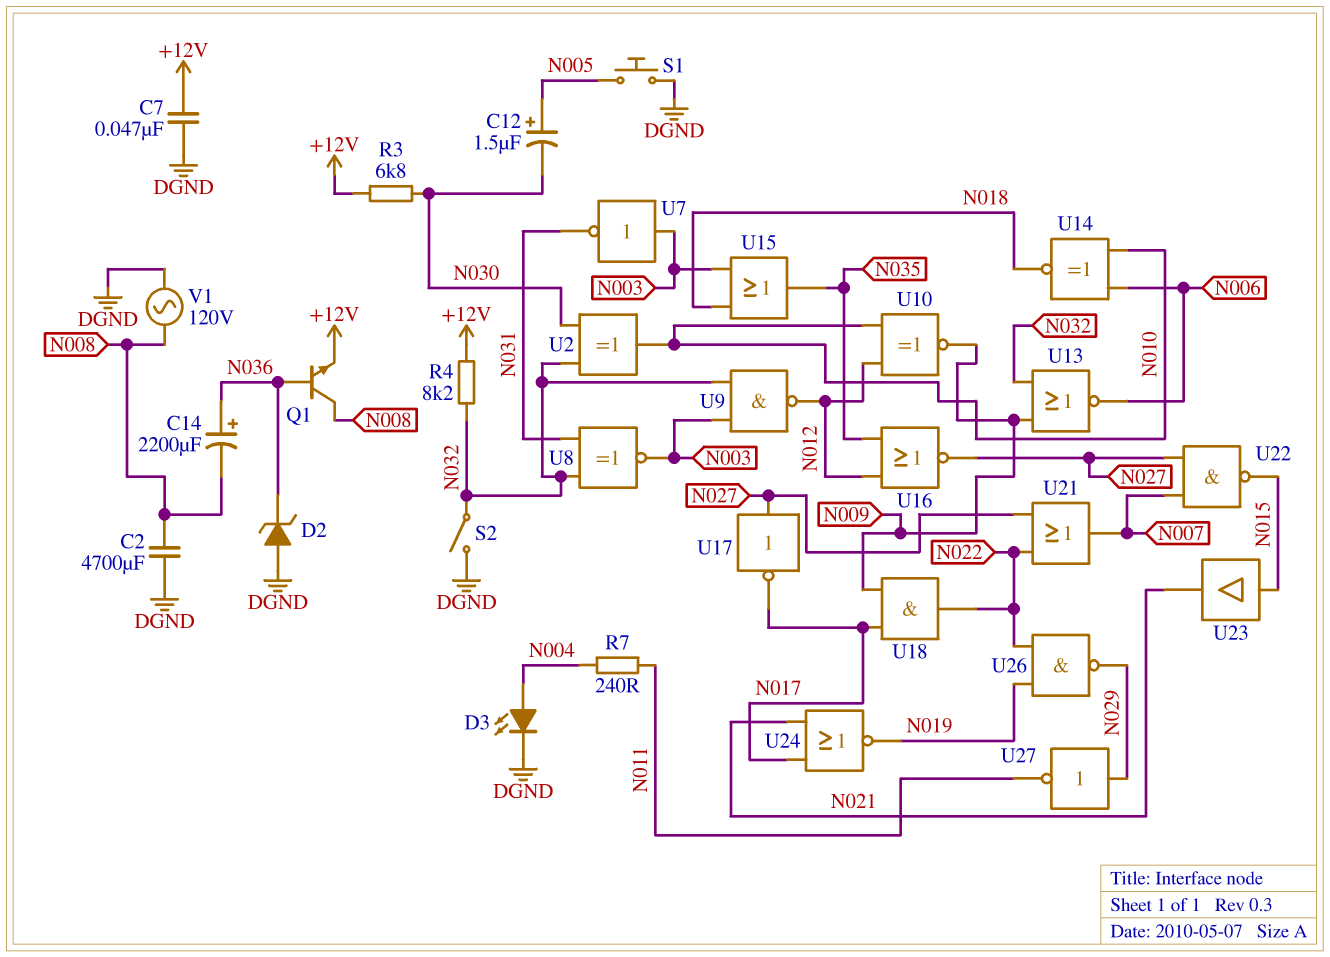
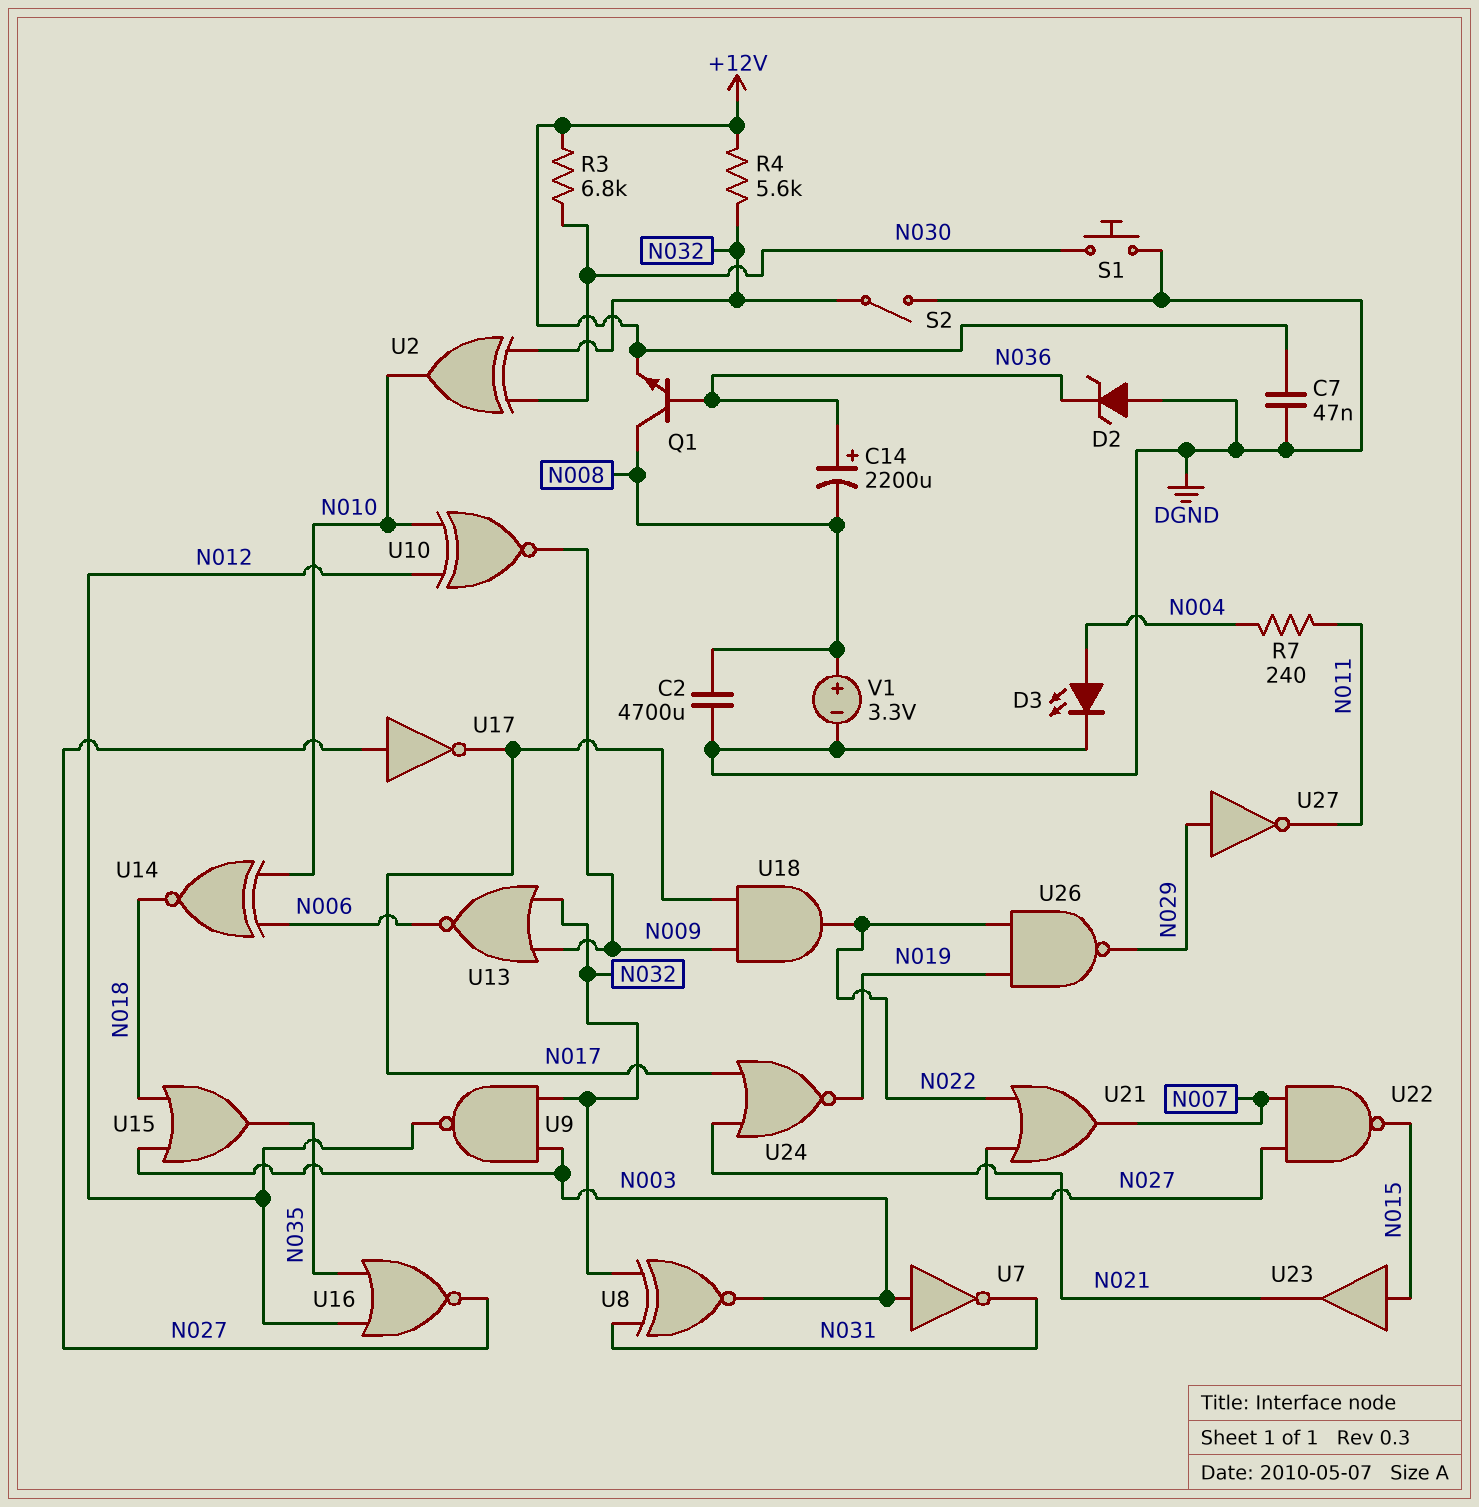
C12: 1.5uF (plus N005, minus N030) -> none
R4: 8.2k (+12V, N032) -> 5.6k (+12V, N032)
S1: button (DGND, N005) -> button (DGND, N030)
V1: AC 120V (DGND, N008) -> 3.3V (plus N008, minus DGND)

